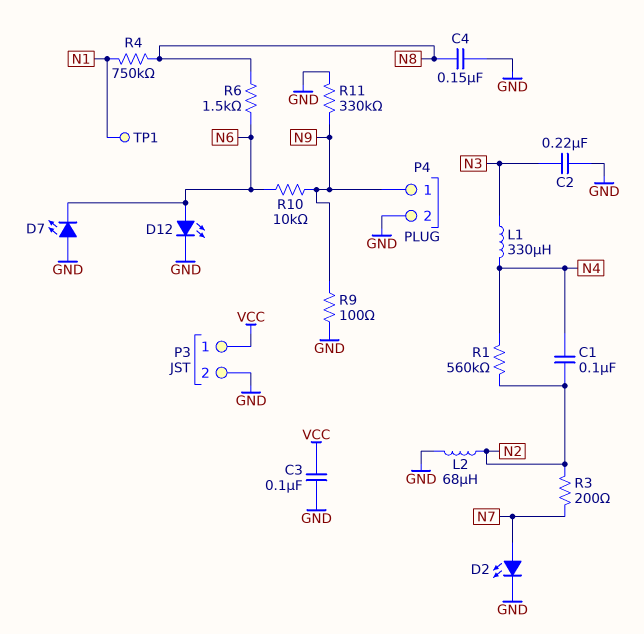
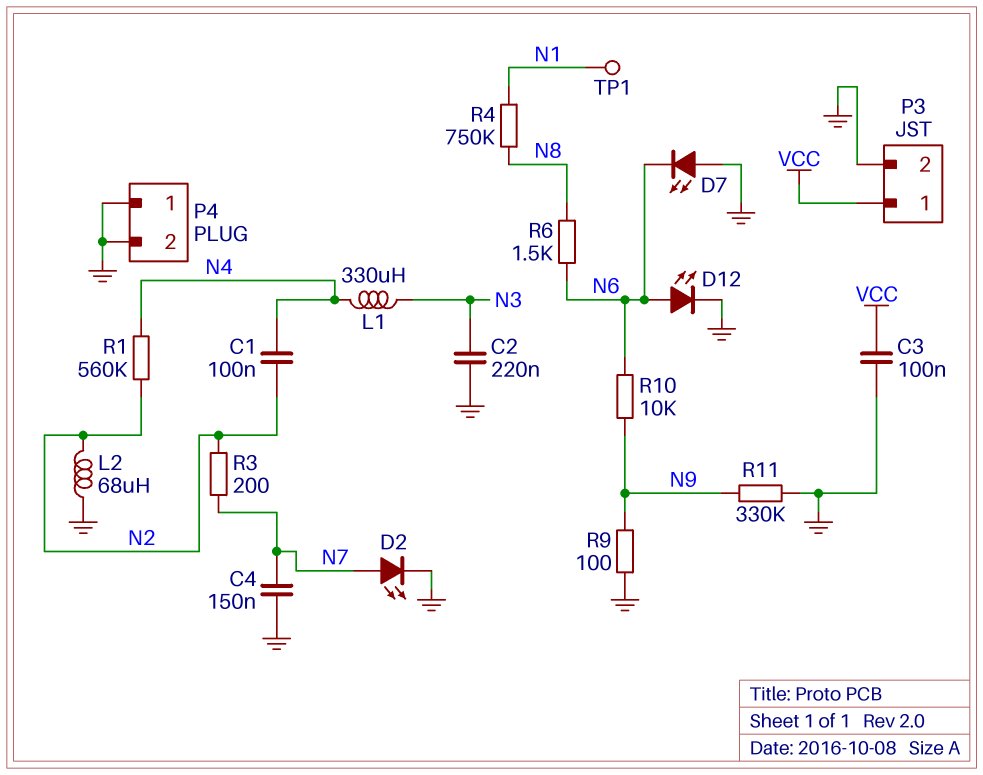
C4: 150nF (GND, N8) -> 150nF (GND, N7)
P4 pin 1: N9 -> GND

